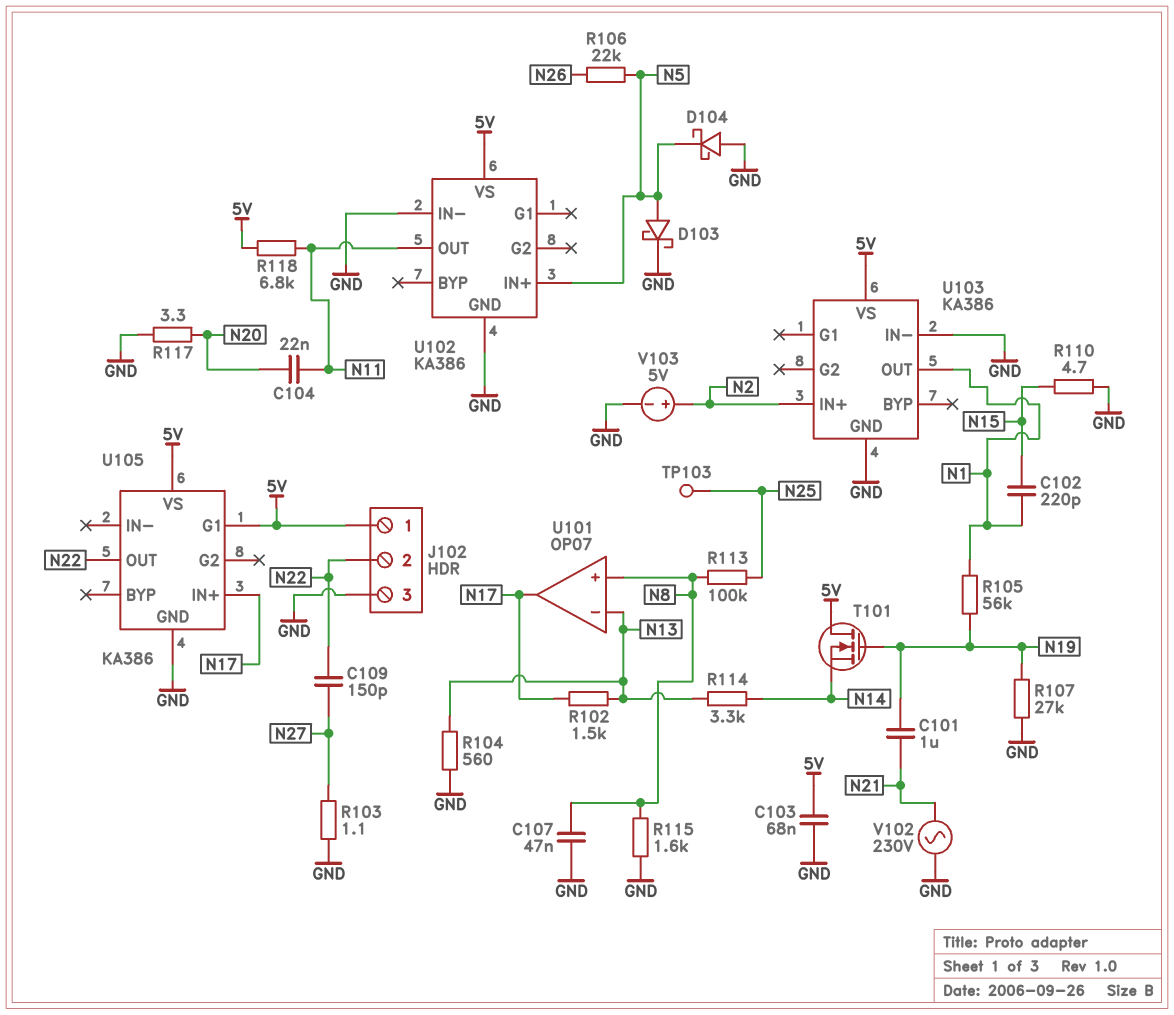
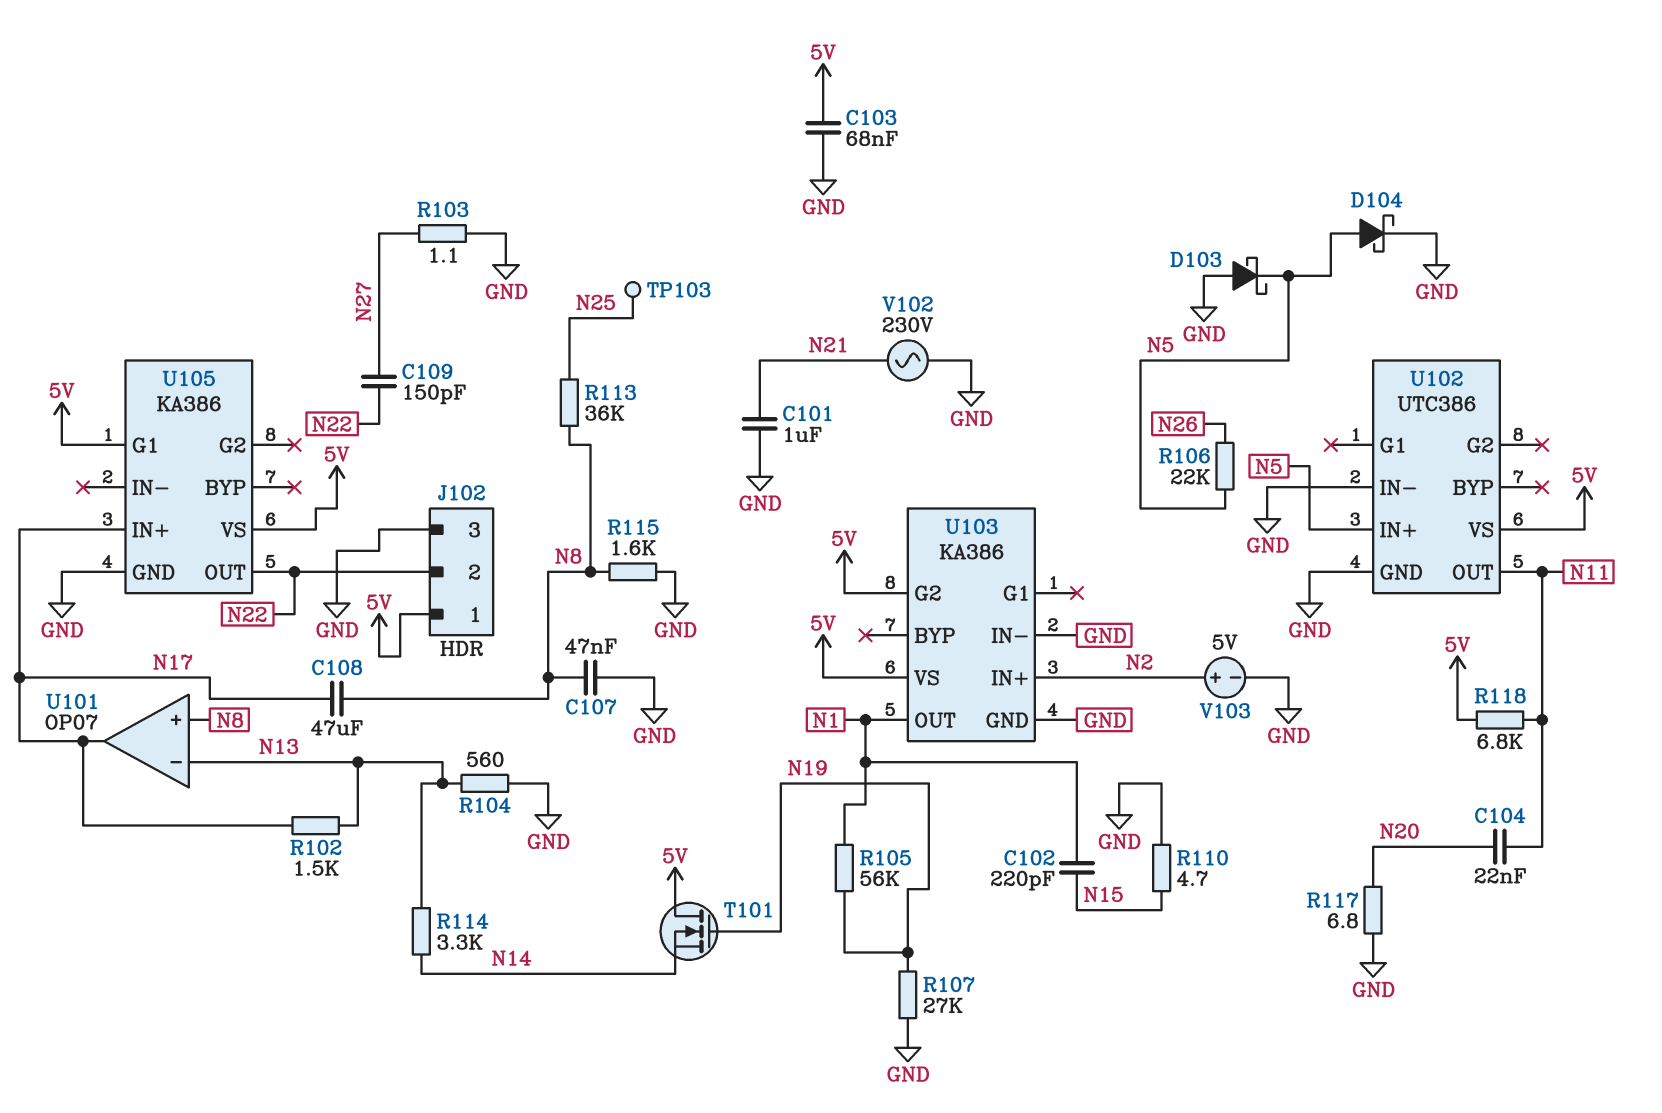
C101: 1uF (N19, N21) -> 1uF (GND, N21)
C108: none -> 47uF (N8, N17)
D103: schottky (A N5, K GND) -> schottky (A GND, K N5)
D104: schottky (A GND, K N5) -> schottky (A N5, K GND)
R113: 100k (N8, N25) -> 36k (N8, N25)
R117: 3.3 (GND, N20) -> 6.8 (GND, N20)
U102: KA386 -> UTC386
U103 pin G2: none -> 5V

